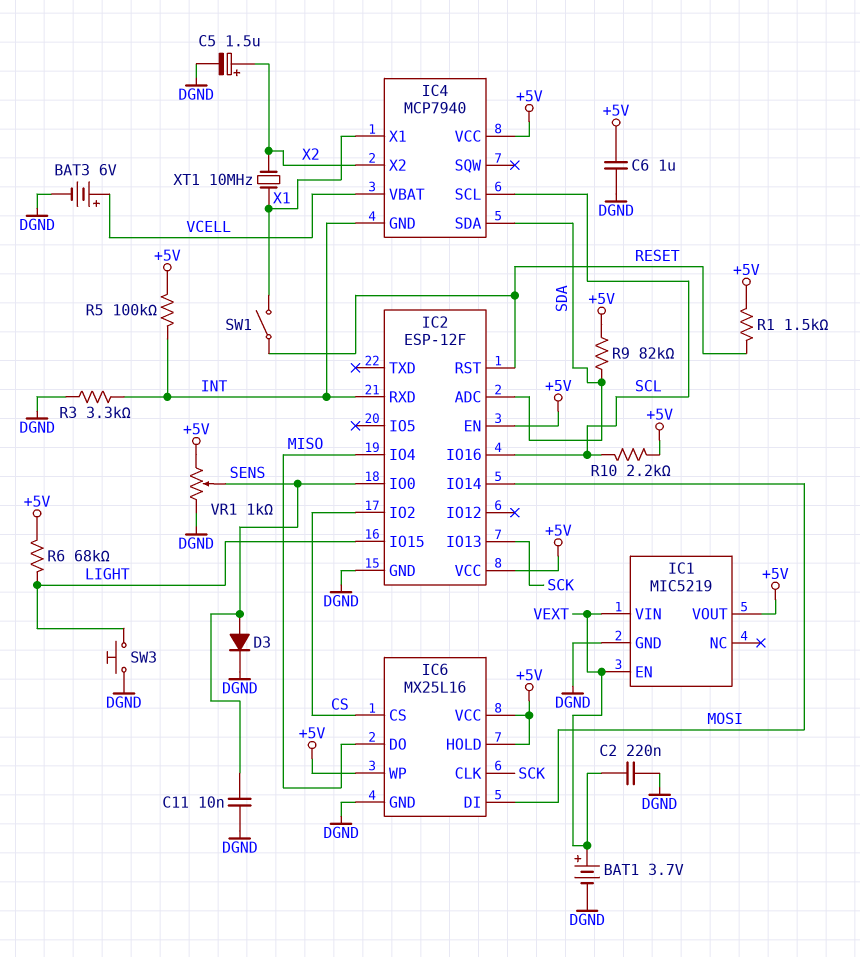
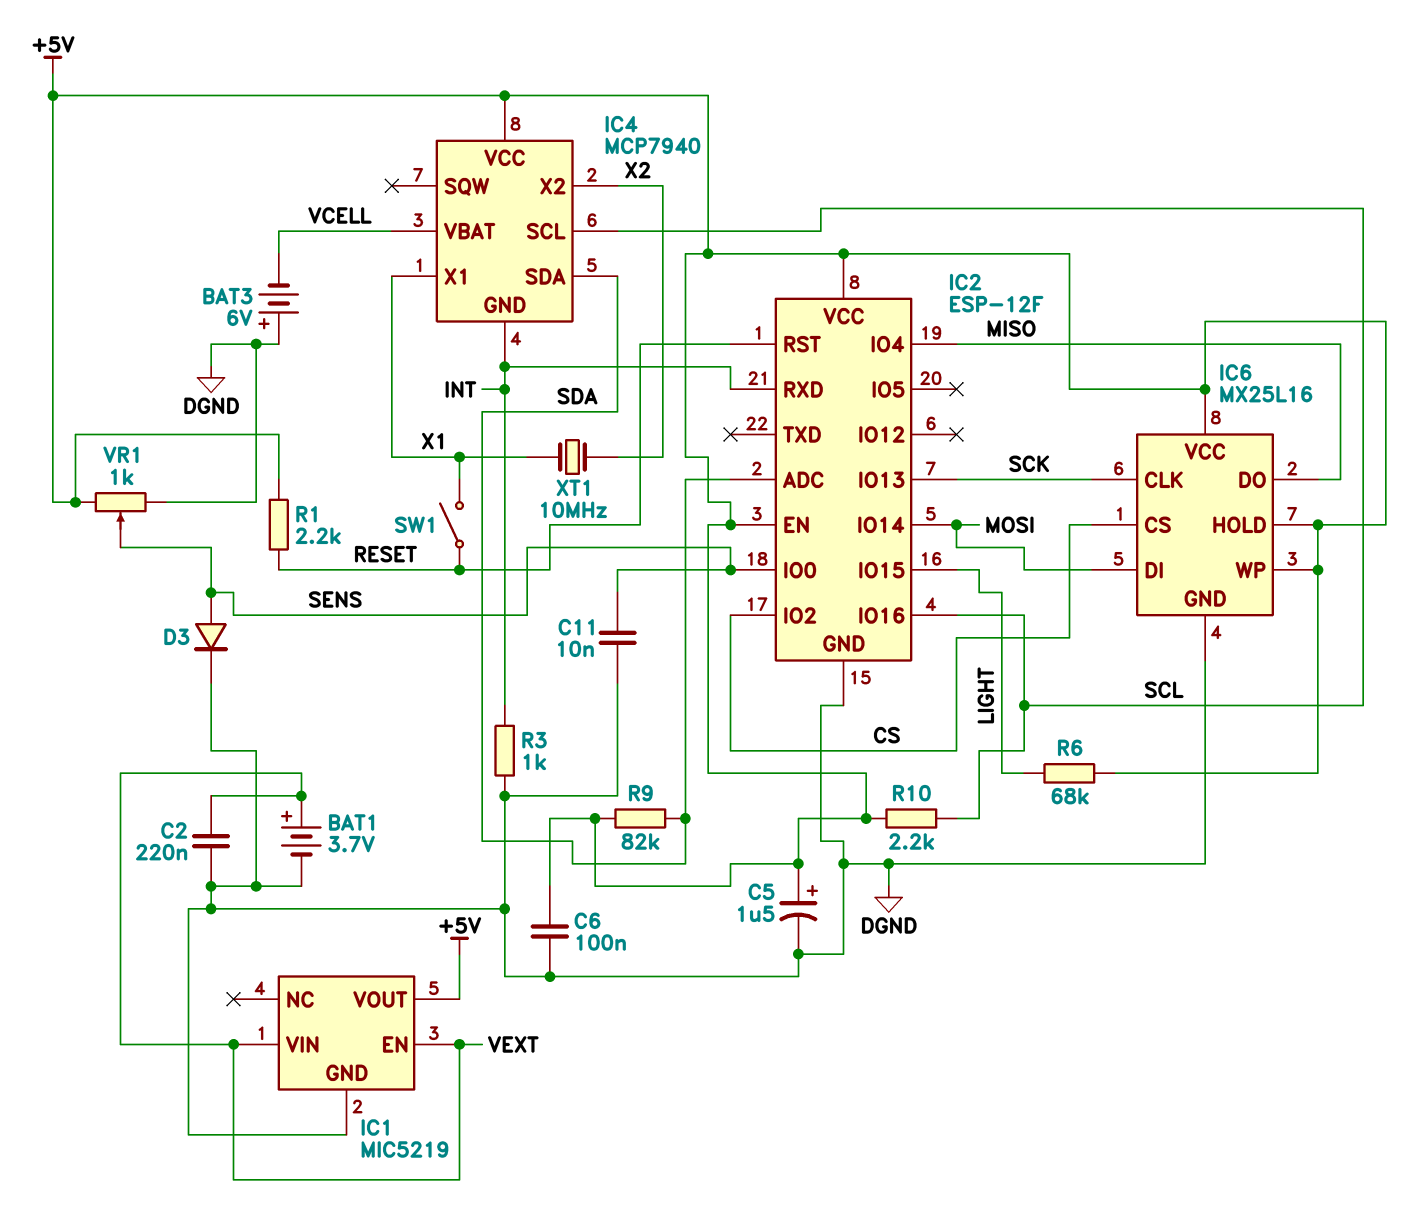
BAT3: 6V (plus VCELL, minus DGND) -> 6V (plus DGND, minus VCELL)
C5: 1.5uF (plus X2, minus DGND) -> 1.5uF (plus +5V, minus DGND)
C6: 1uF (+5V, DGND) -> 100nF (+5V, DGND)
R1: 1.5k (+5V, RESET) -> 2.2k (+5V, RESET)
R3: 3.3k (DGND, INT) -> 1k (DGND, INT)
R5: 100k (+5V, INT) -> none
SW3: button (DGND, LIGHT) -> none

